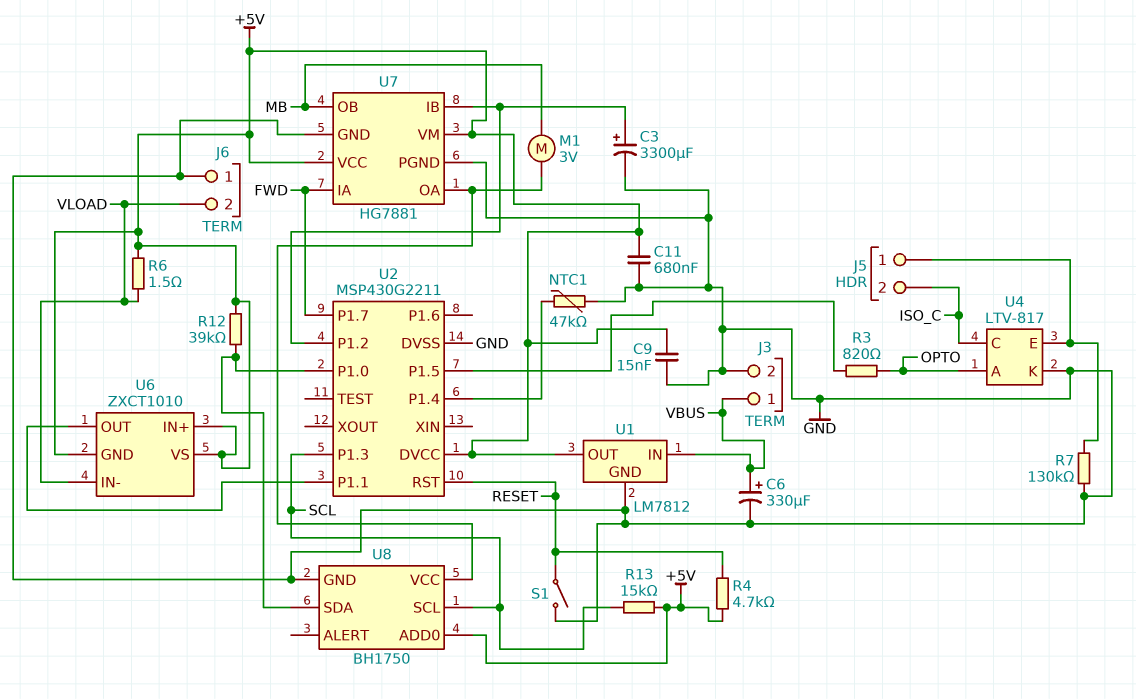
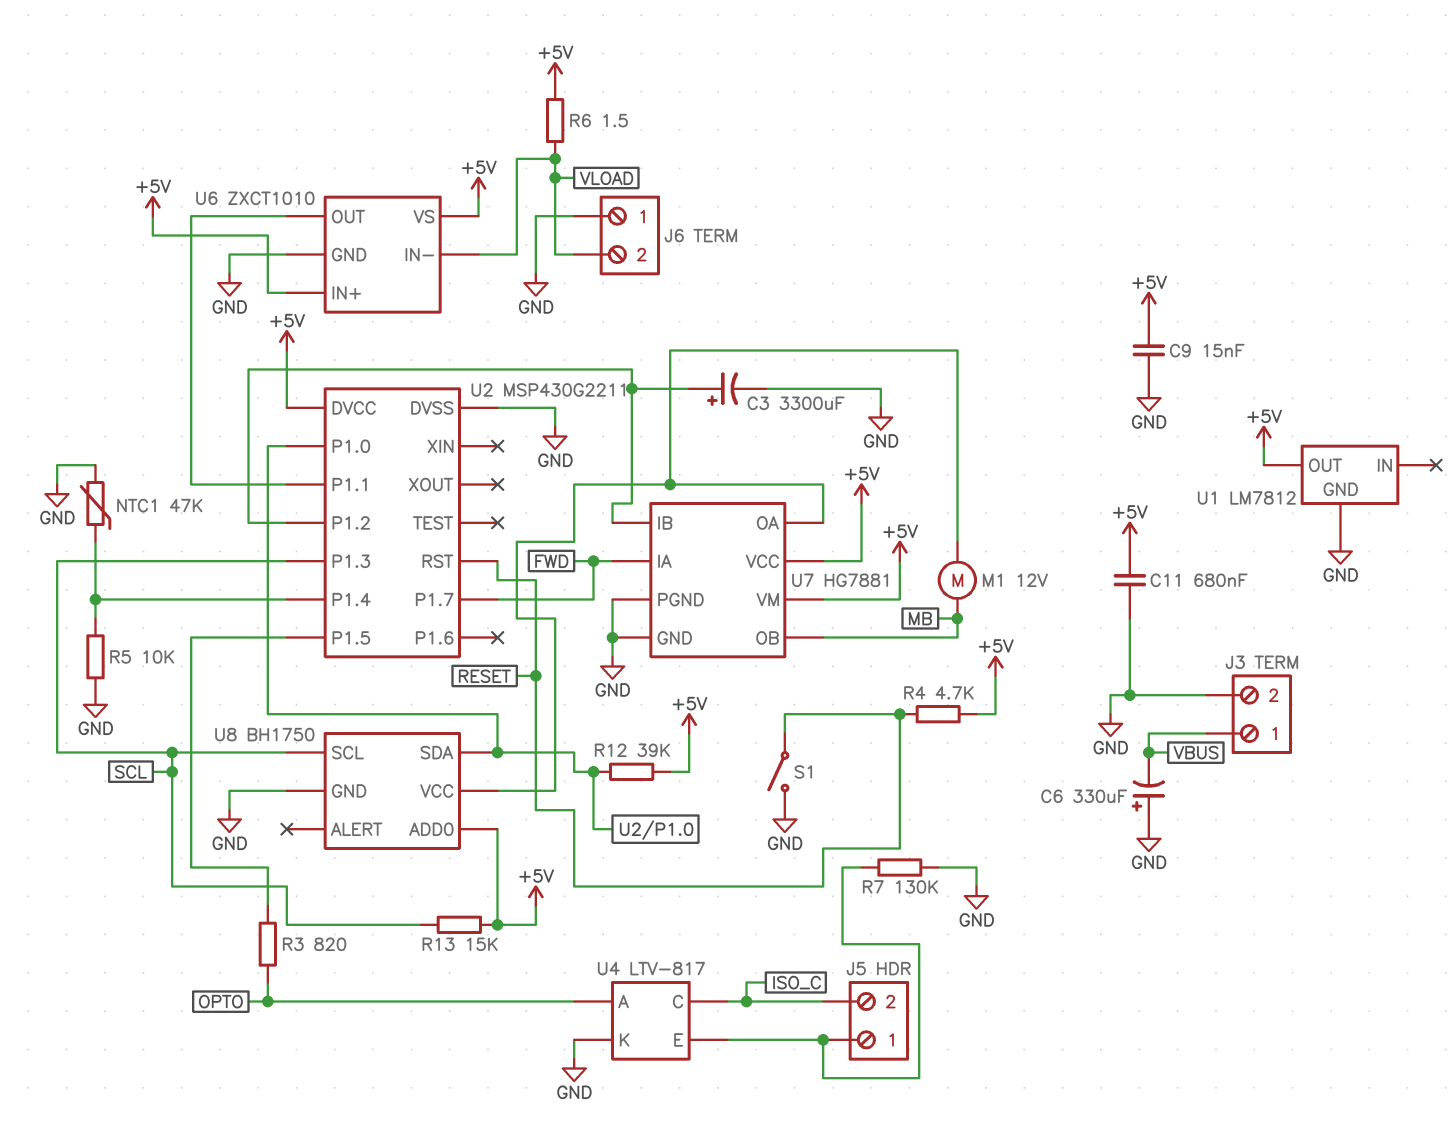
C6: 330uF (plus VBUS, minus GND) -> 330uF (plus GND, minus VBUS)
M1: motor 3V (MB, U7/OA) -> motor 12V (MB, U7/OA)
R5: none -> 10k (GND, U2/P1.4)
U1 pin IN: VBUS -> none
U6 pin GND: +5V -> GND

